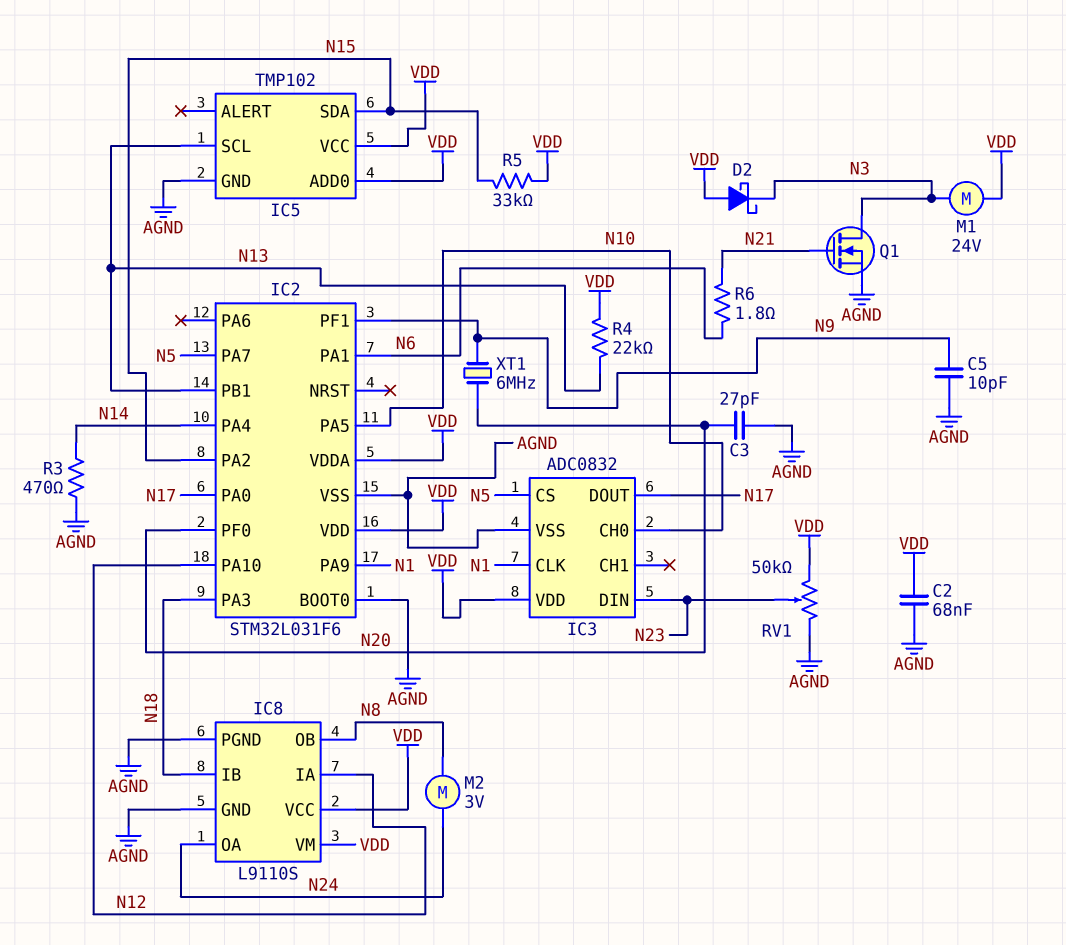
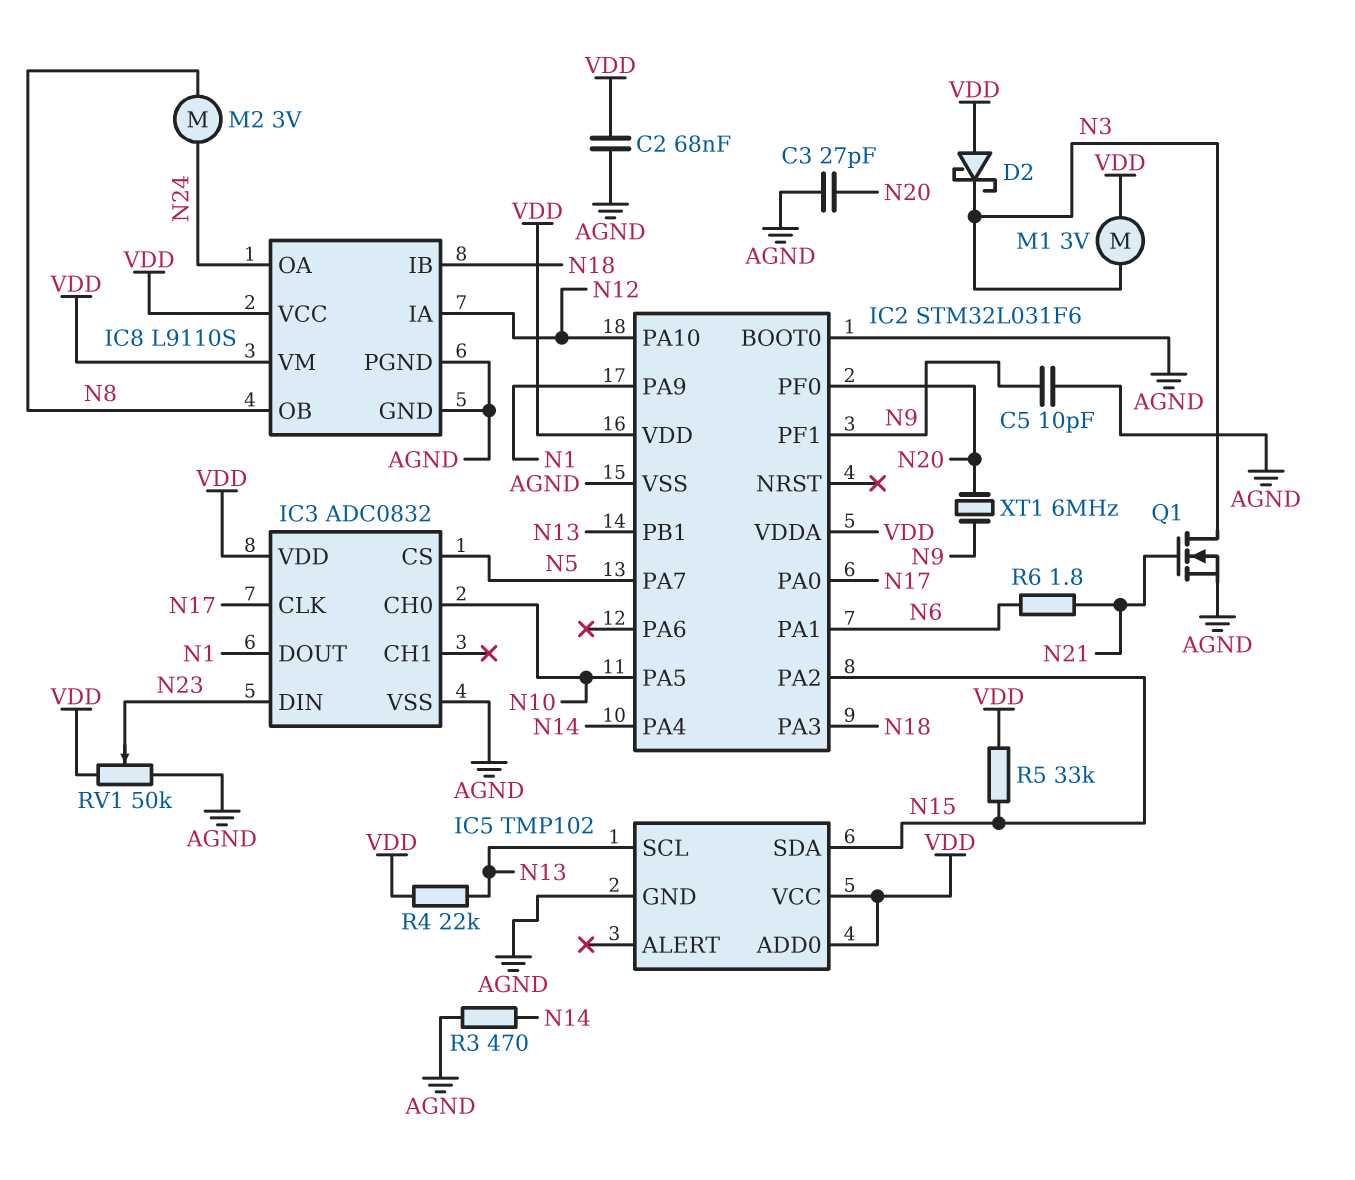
IC3 pin CLK: N1 -> N17
IC3 pin DOUT: N17 -> N1
M1: motor 24V (N3, VDD) -> motor 3V (N3, VDD)

